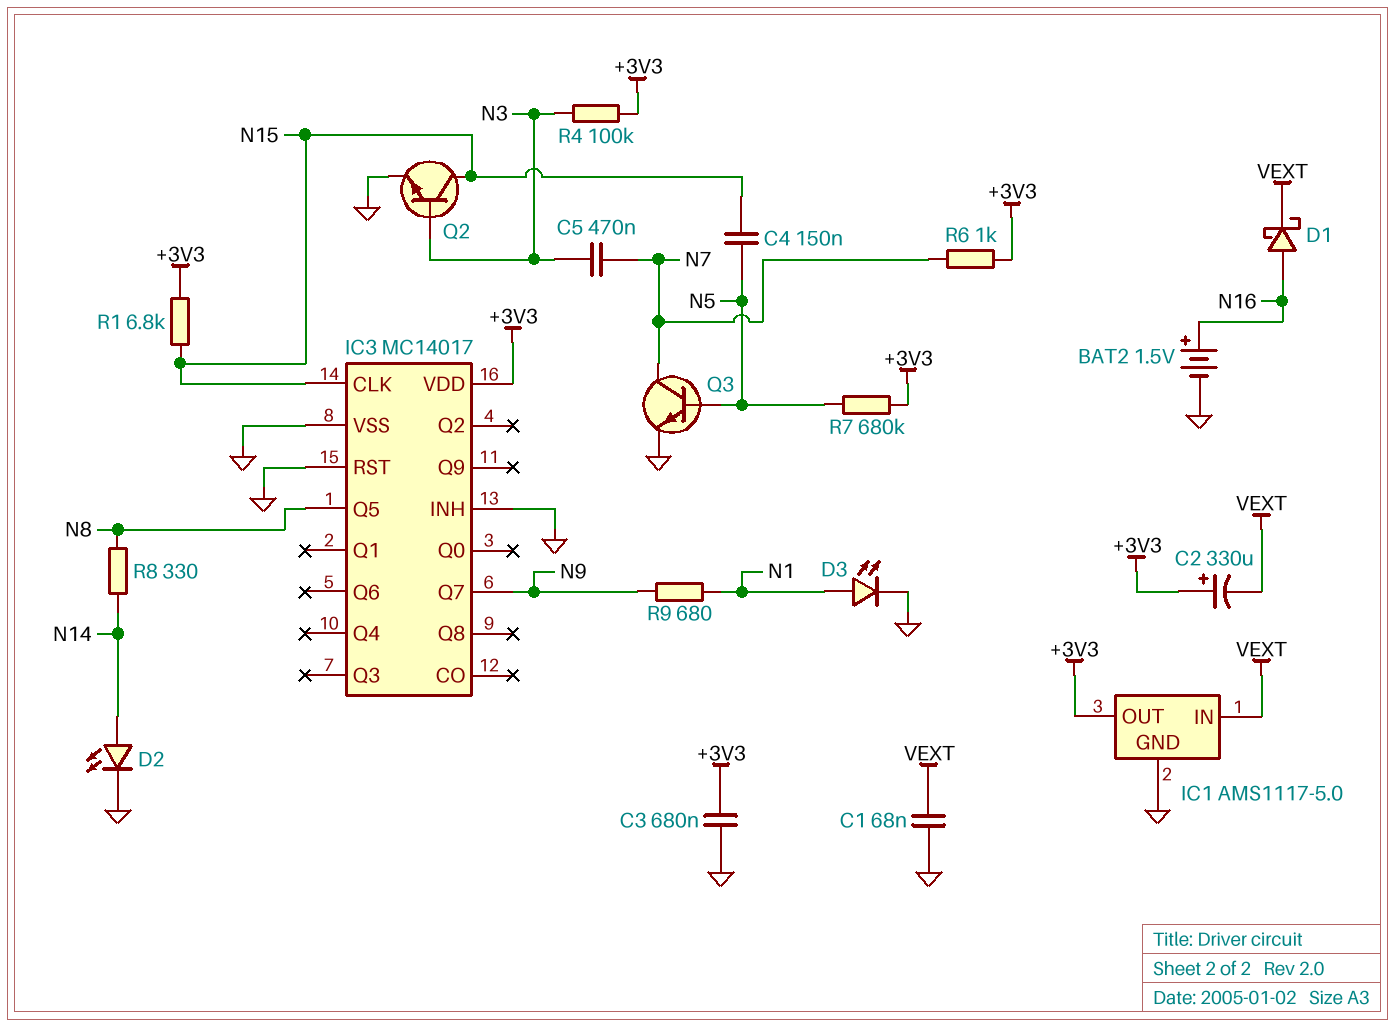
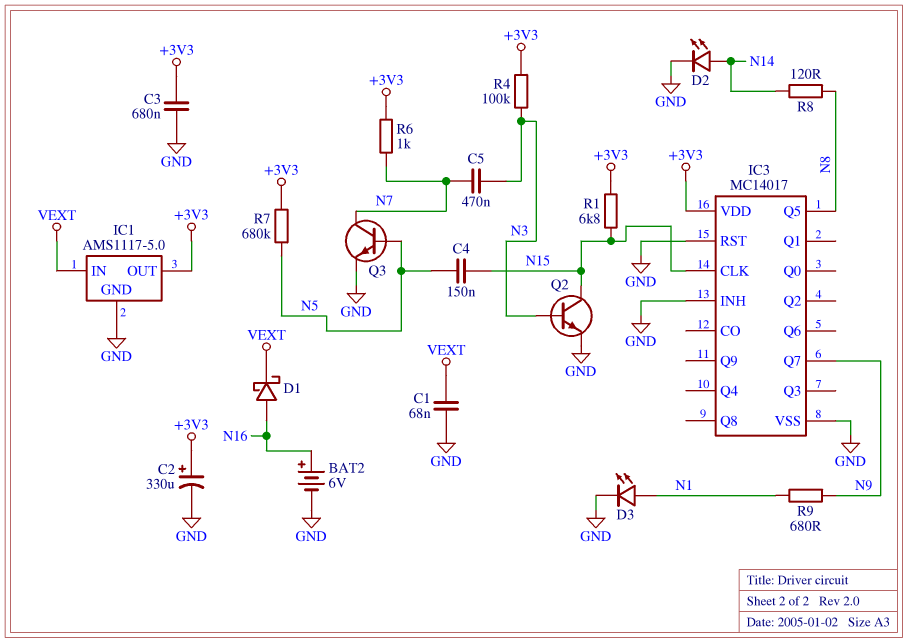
BAT2: 1.5V (plus N16, minus GND) -> 6V (plus N16, minus GND)
C2: 330uF (plus +3V3, minus VEXT) -> 330uF (plus +3V3, minus GND)
R8: 330 (N8, N14) -> 120 (N8, N14)

